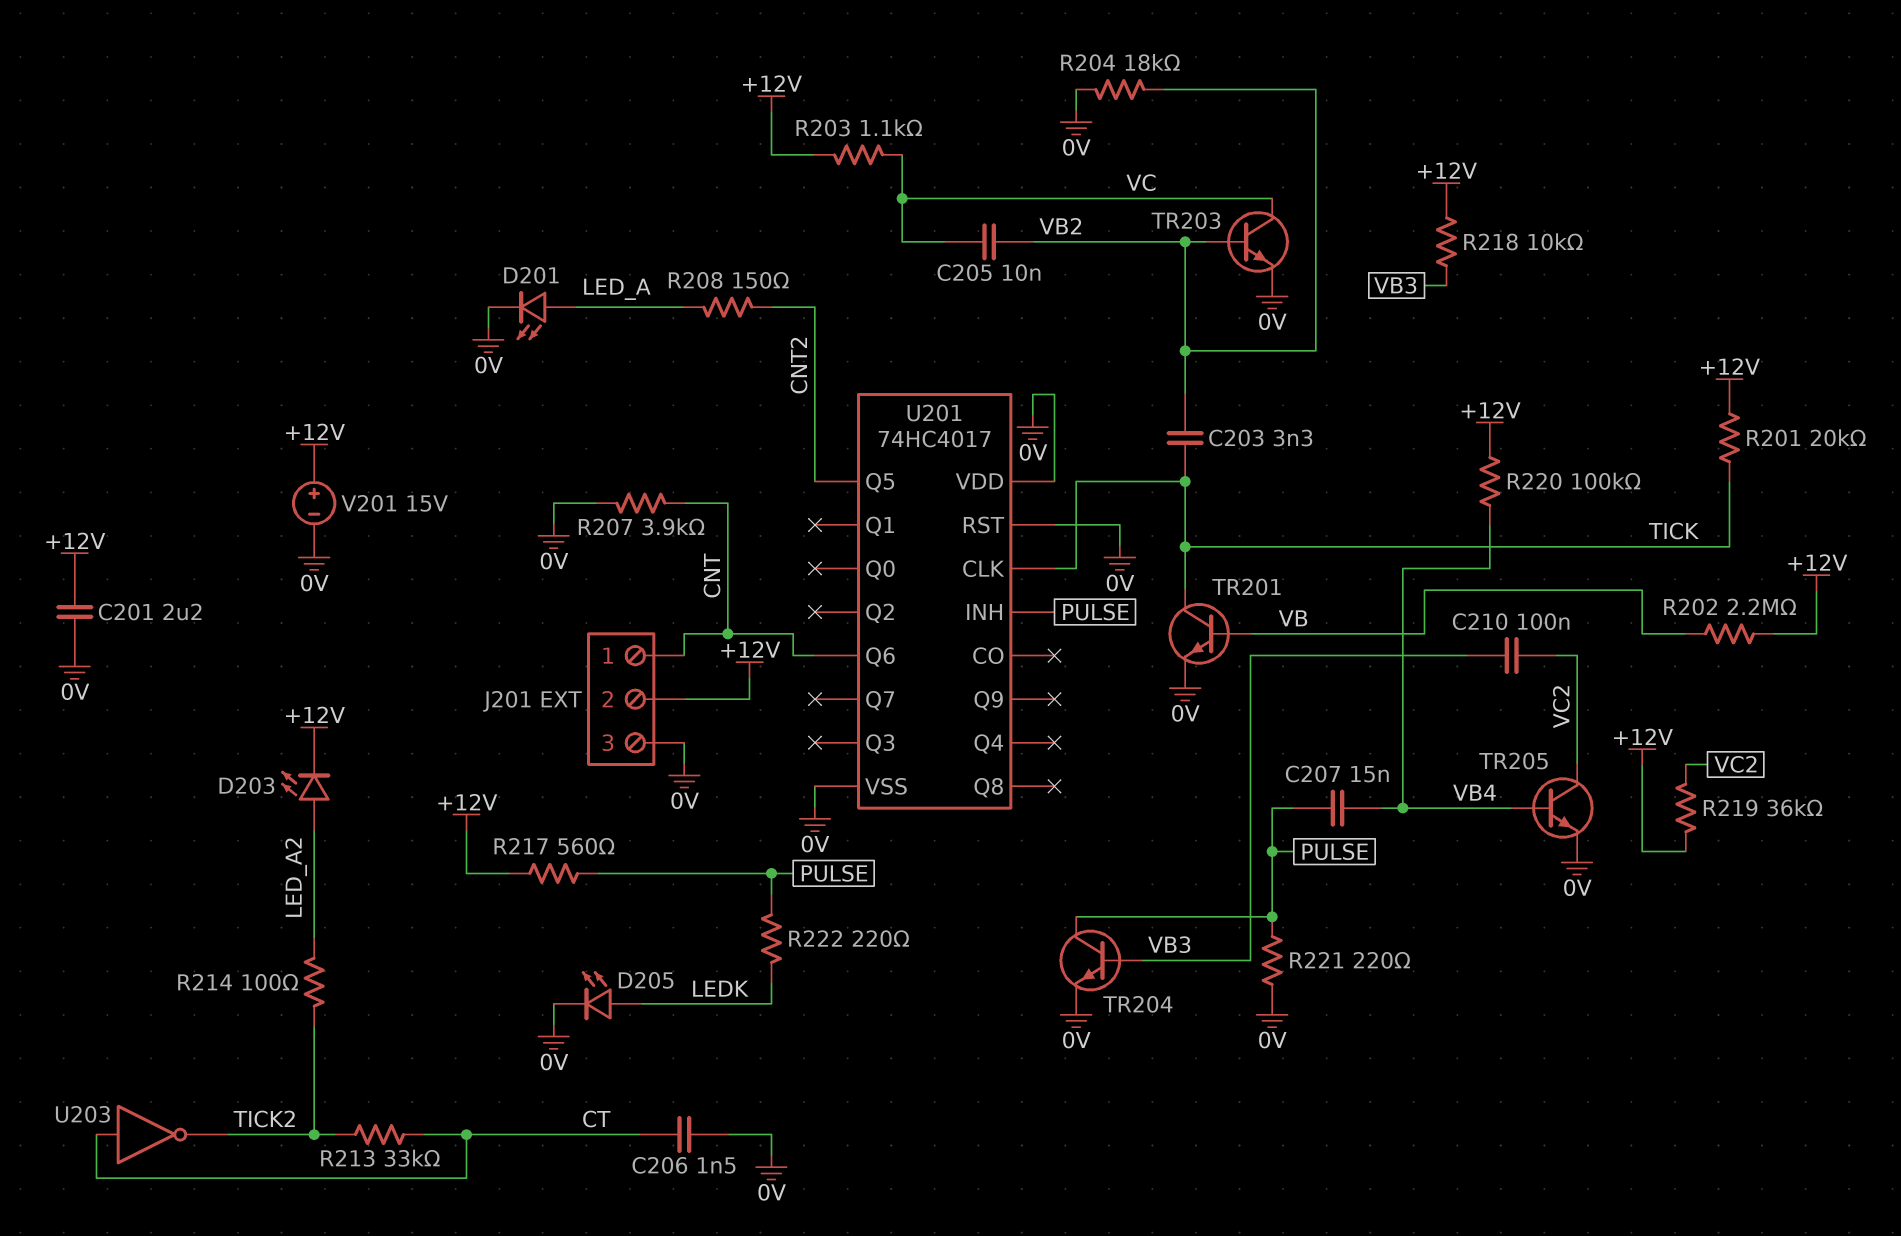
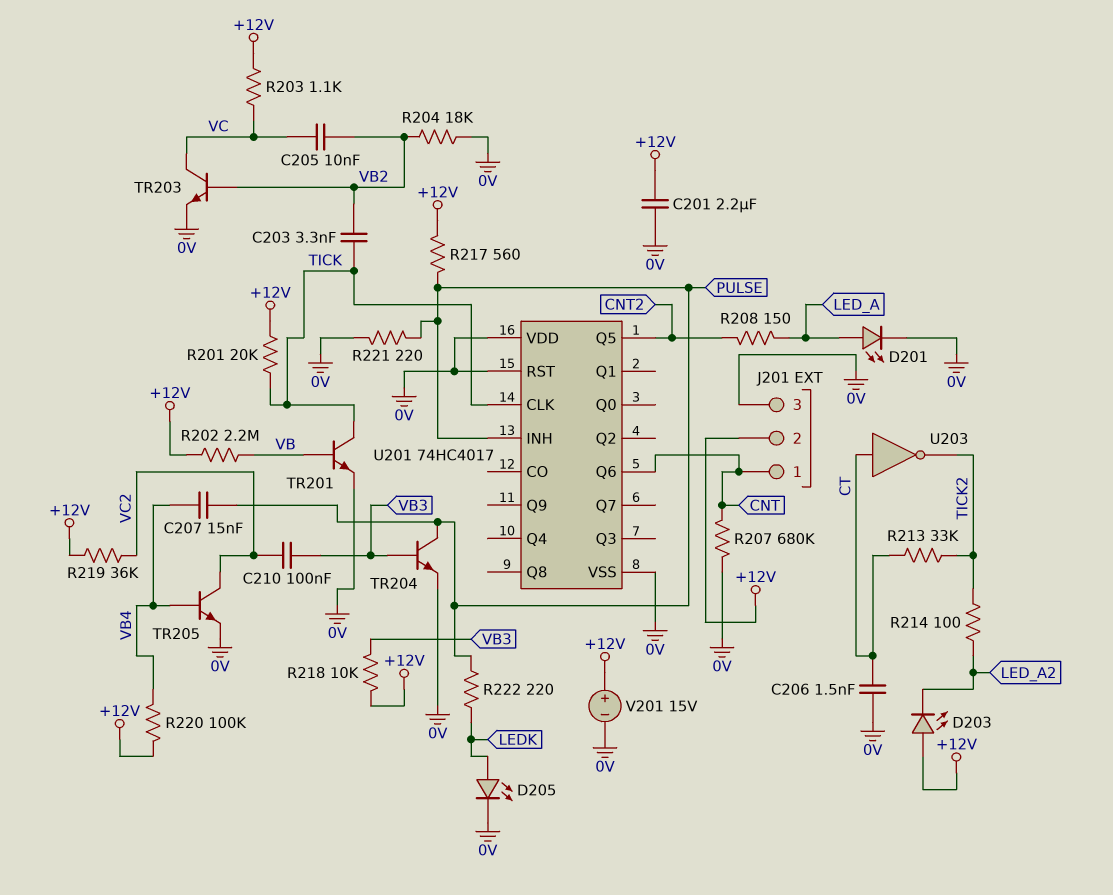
D203: LED (A LED_A2, K +12V) -> LED (A +12V, K LED_A2)
R207: 3.9k (0V, CNT) -> 680k (0V, CNT)

